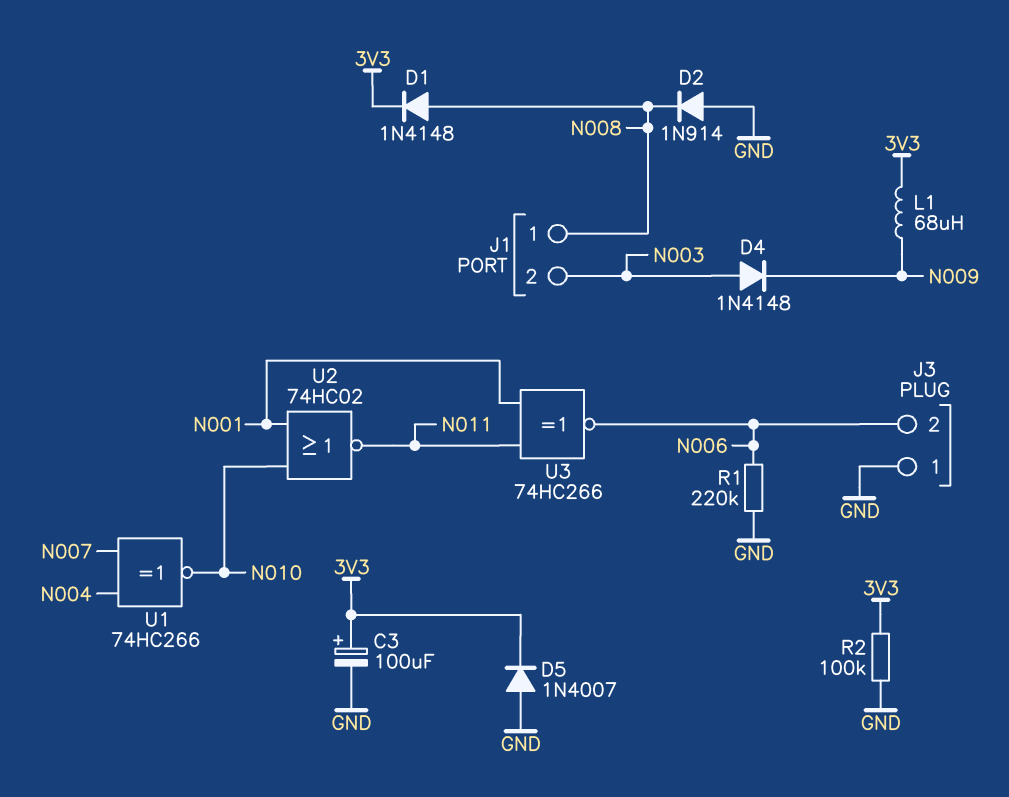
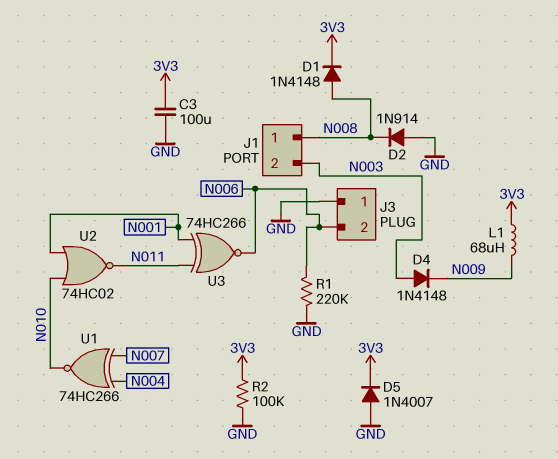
C3: 100uF (plus 3V3, minus GND) -> 100uF (3V3, GND)

